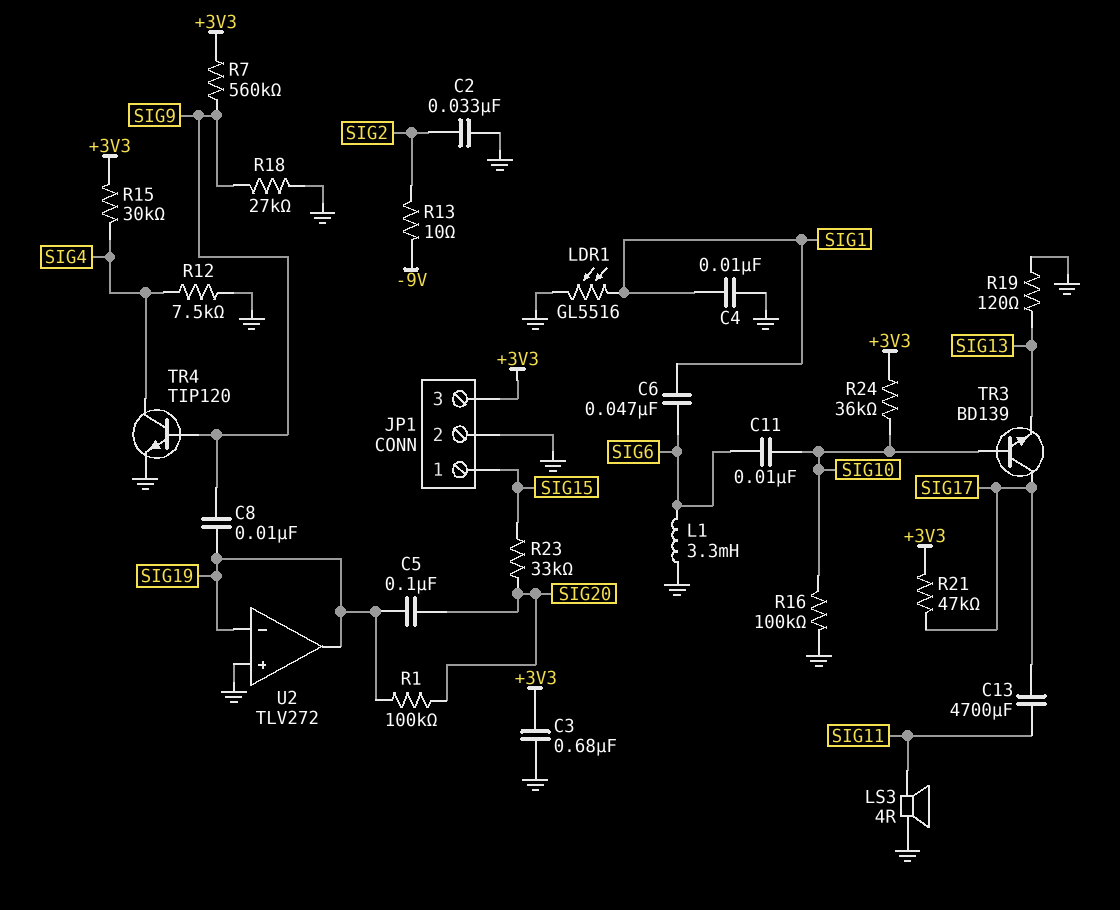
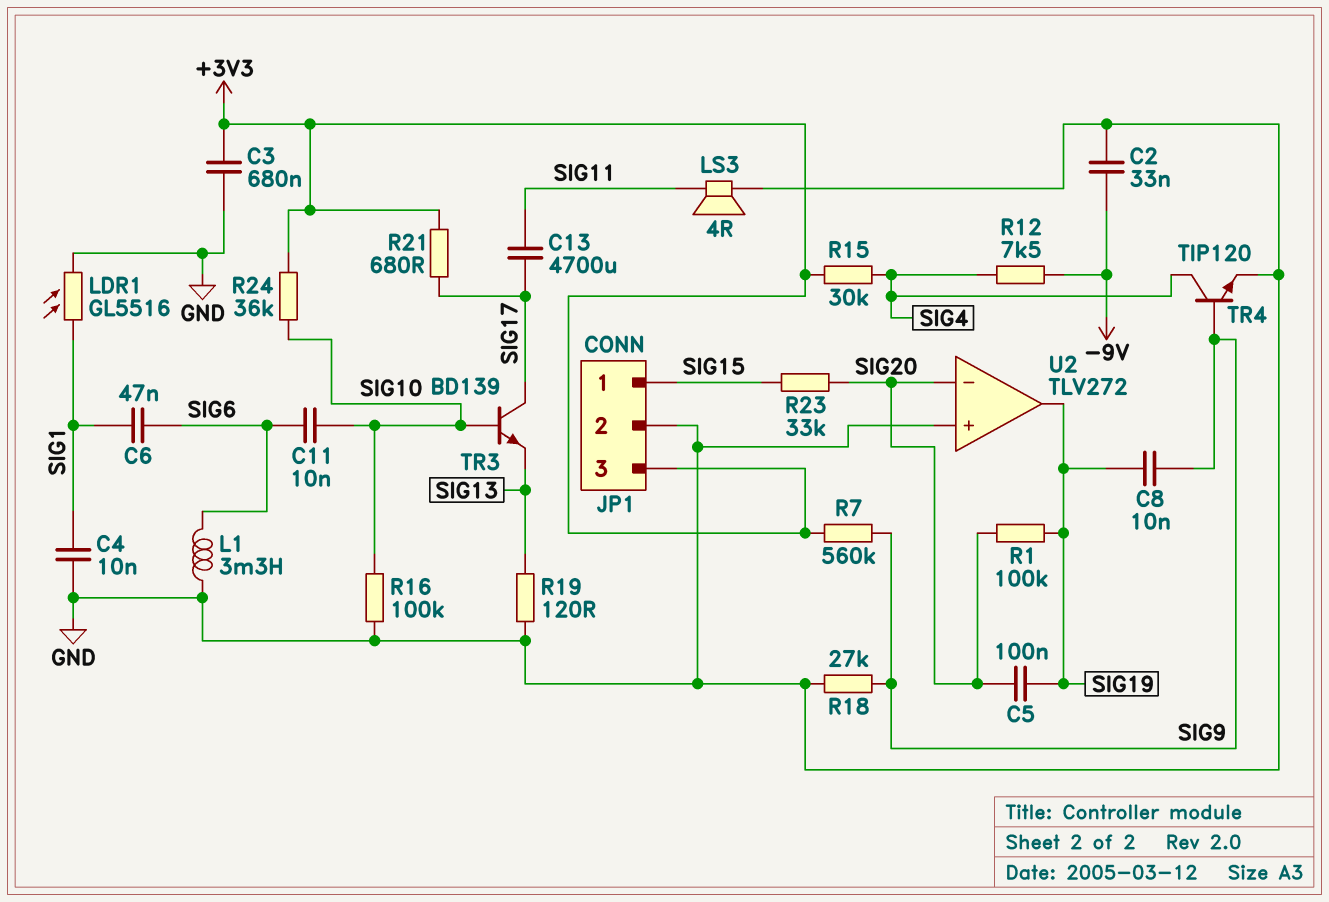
C2: 33nF (GND, SIG2) -> 33nF (-9V, GND)
R12: 7.5k (GND, SIG4) -> 7.5k (-9V, SIG4)
R13: 10 (-9V, SIG2) -> none
R21: 47k (+3V3, SIG17) -> 680 (+3V3, SIG17)
U2 pin in-: SIG19 -> SIG20

